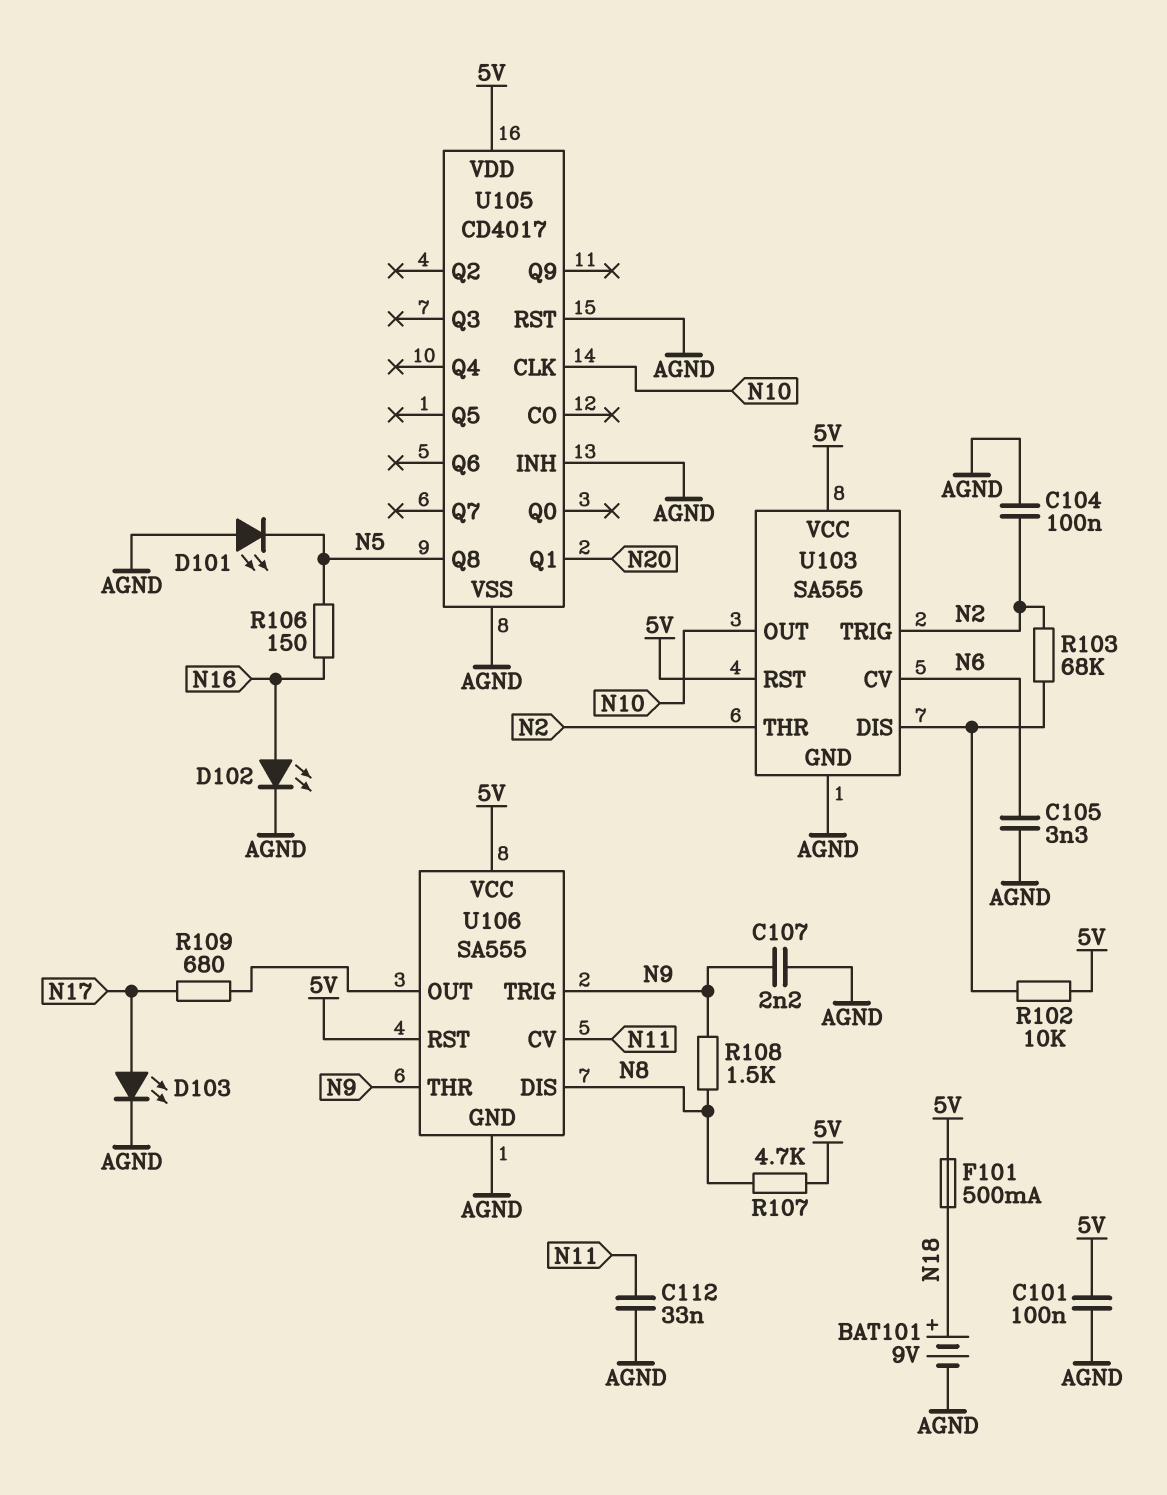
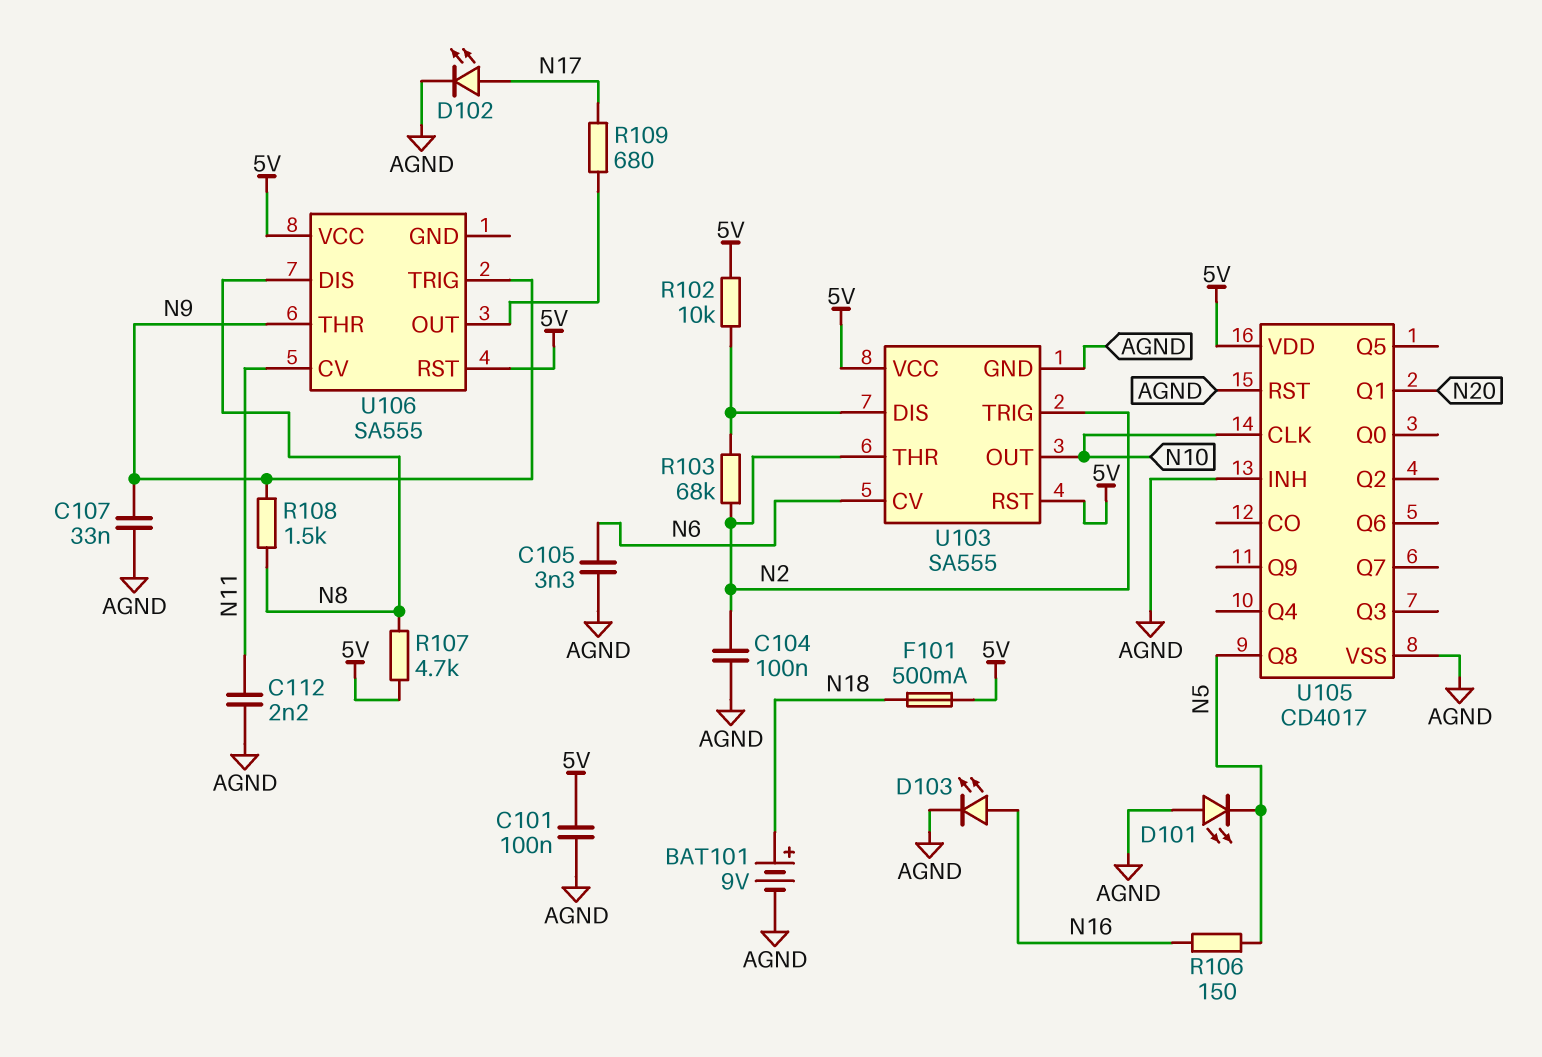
C107: 2.2nF (AGND, N9) -> 33nF (AGND, N9)
C112: 33nF (AGND, N11) -> 2.2nF (AGND, N11)
D102: LED (A N16, K AGND) -> LED (A N17, K AGND)
D103: LED (A N17, K AGND) -> LED (A N16, K AGND)
U106 pin GND: AGND -> none

